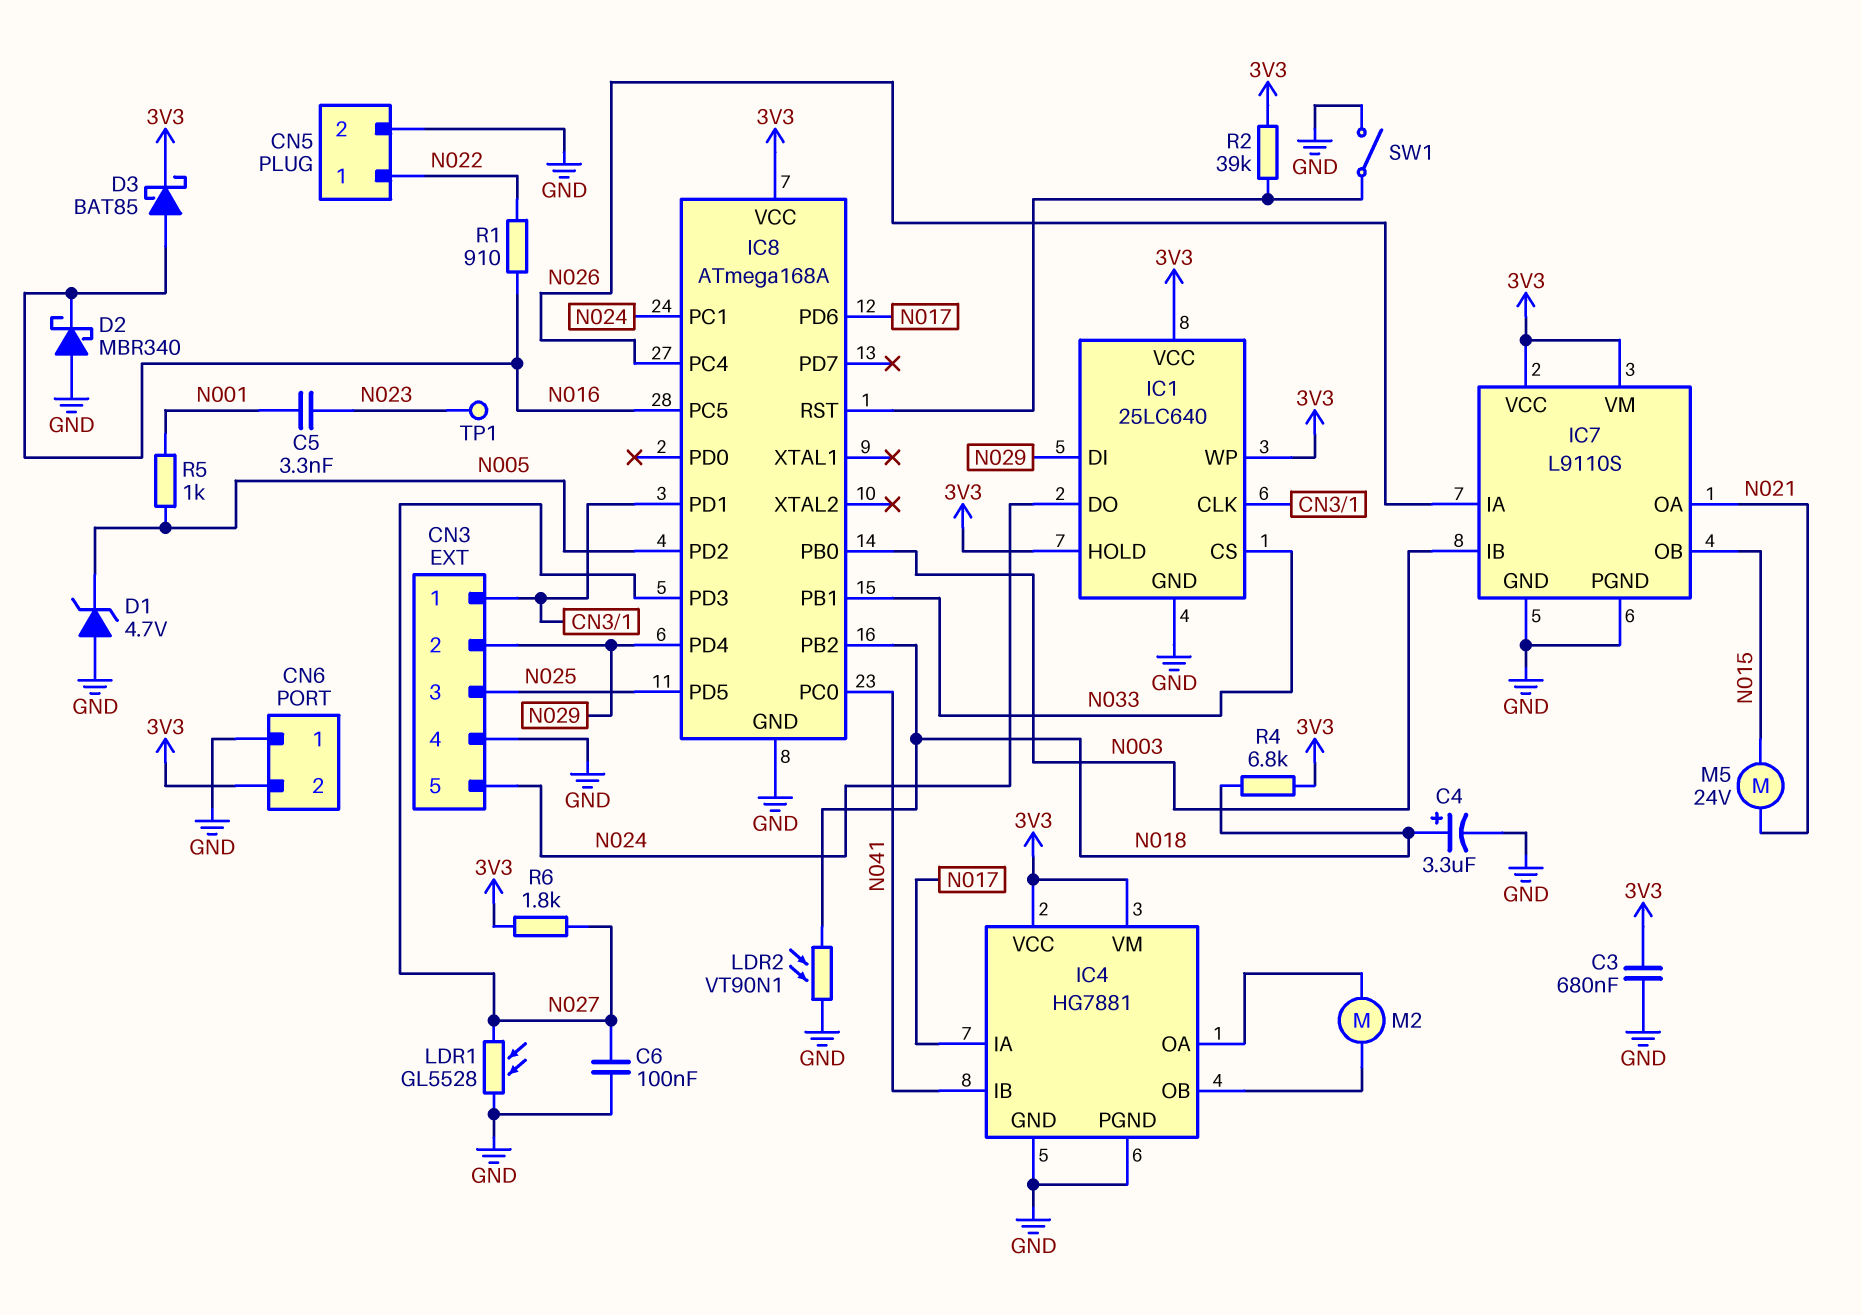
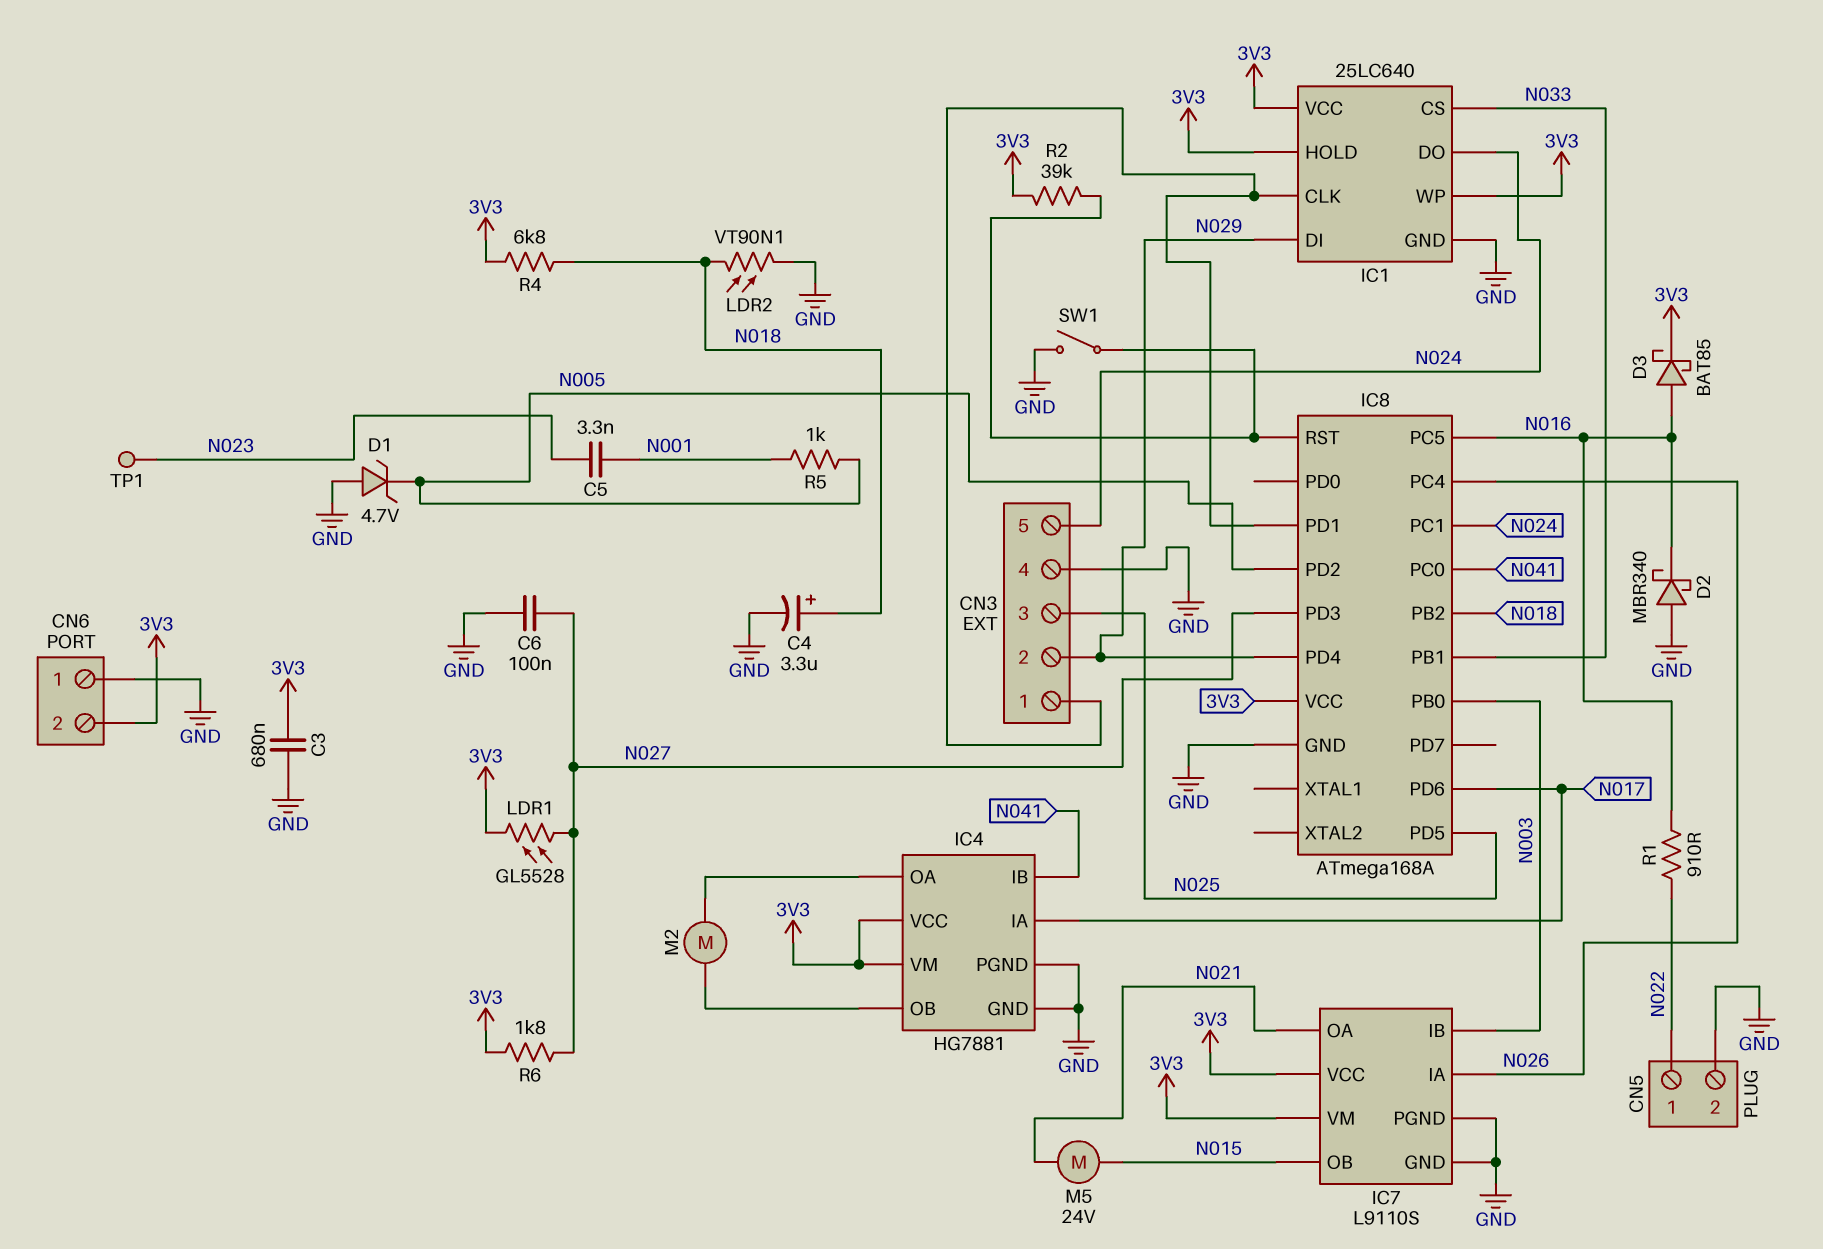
LDR1: GL5528 (GND, N027) -> GL5528 (3V3, N027)

